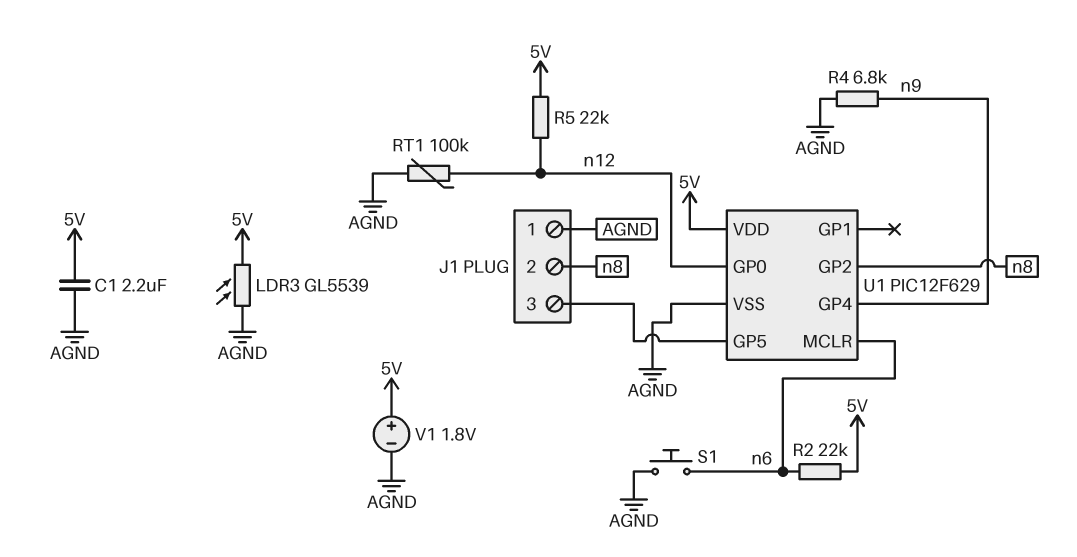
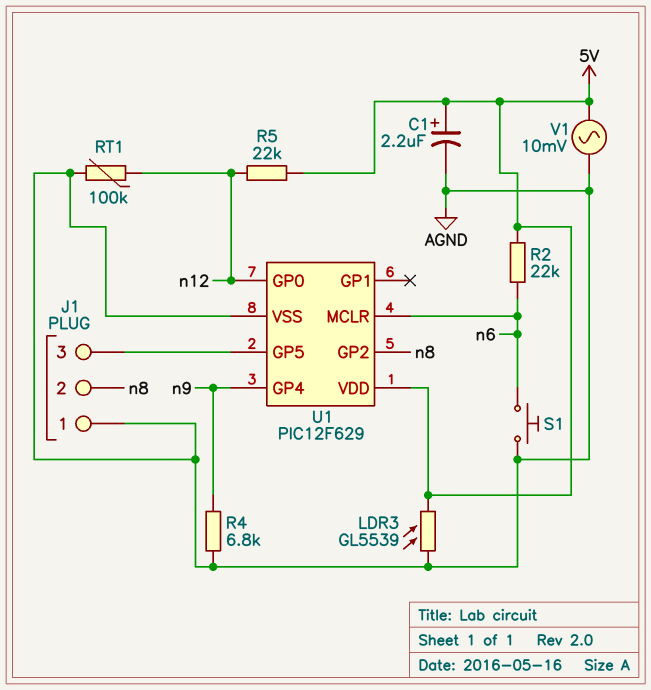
C1: 2.2uF (5V, AGND) -> 2.2uF (plus 5V, minus AGND)
V1: 1.8V (plus 5V, minus AGND) -> AC 10mV (5V, AGND)

